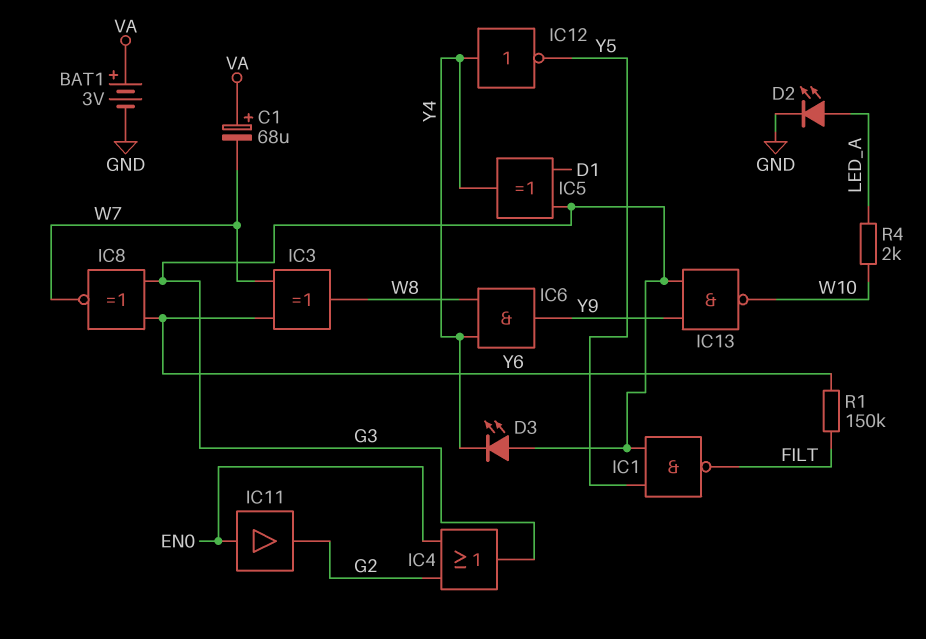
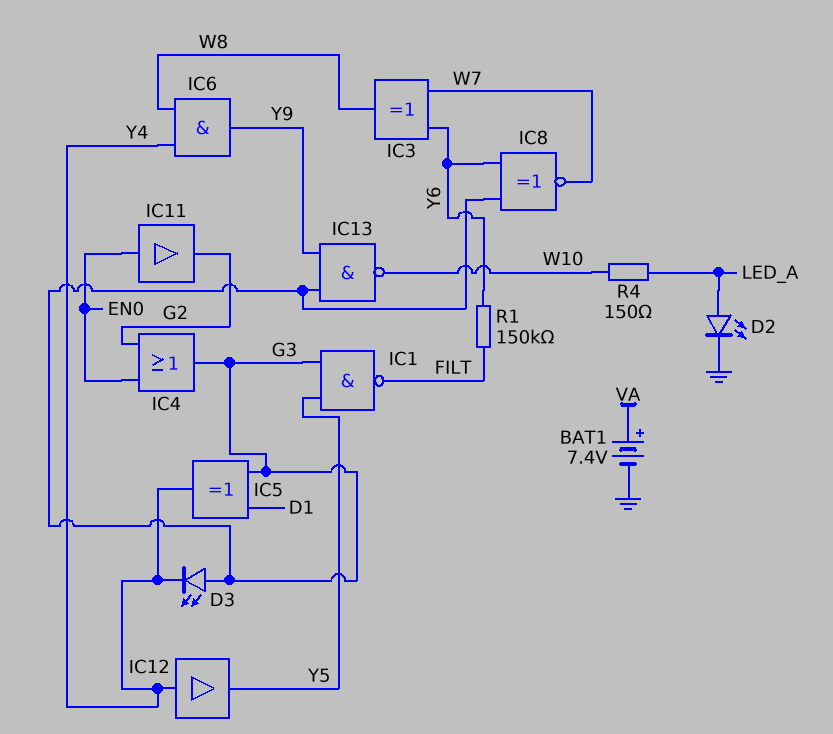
BAT1: 3V (plus VA, minus GND) -> 7.4V (plus VA, minus GND)
C1: 68uF (plus VA, minus W7) -> none
IC12: NOT (in Y4, out Y5) -> buffer (in Y4, out Y5)
R4: 2k (LED_A, W10) -> 150 (LED_A, W10)

